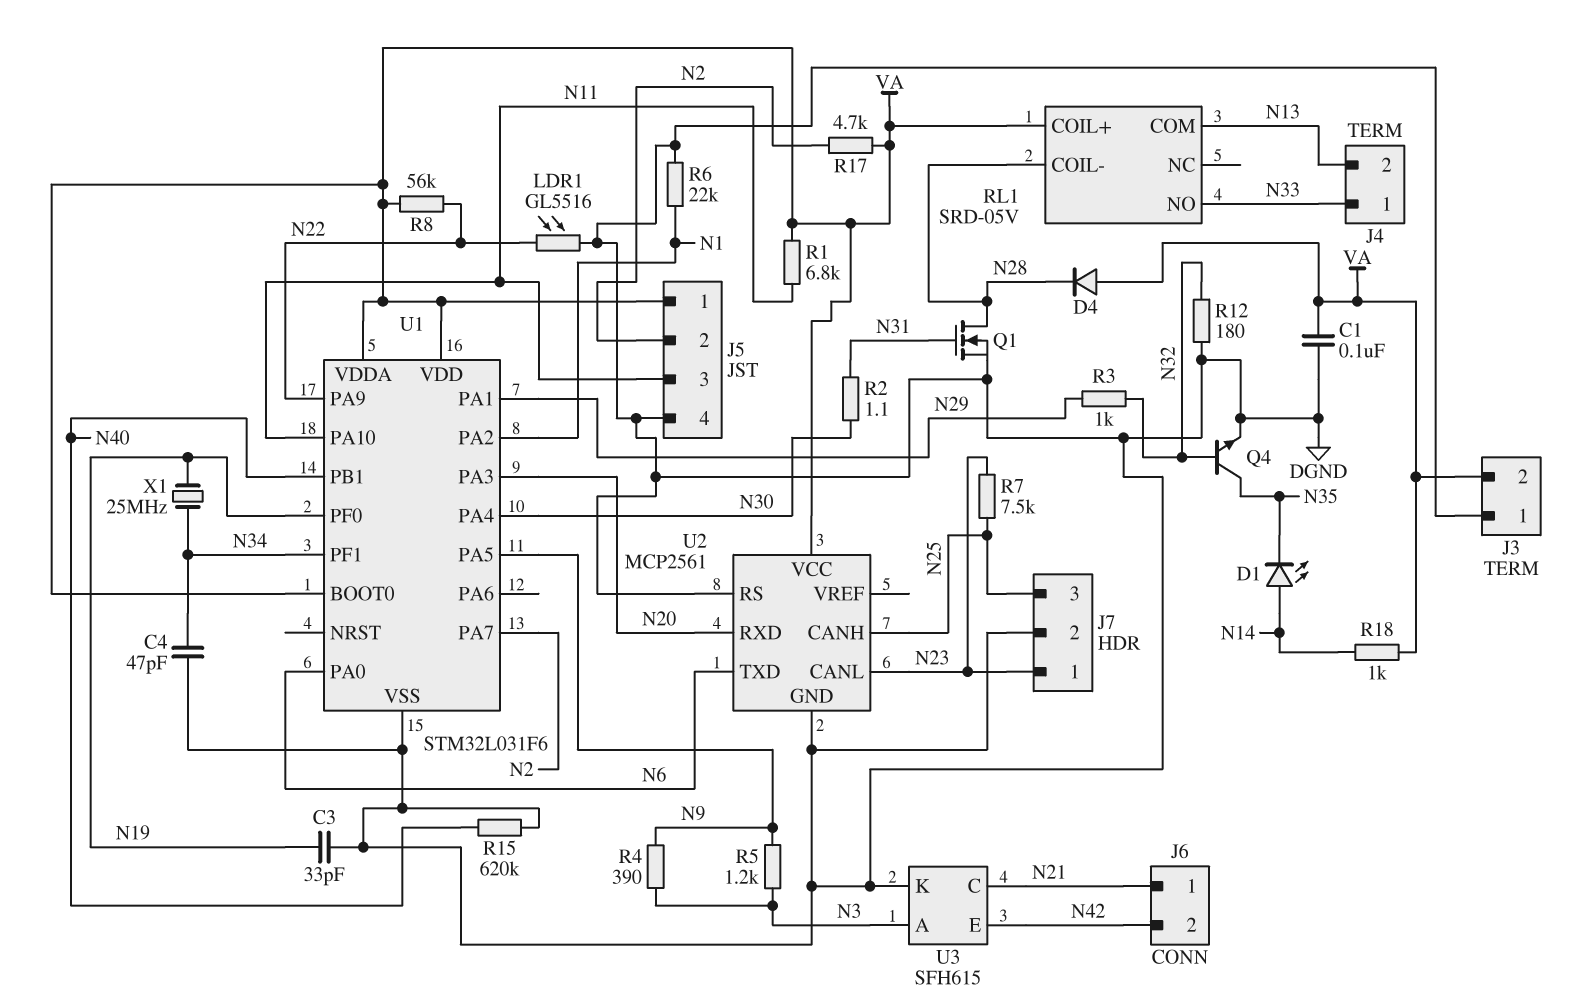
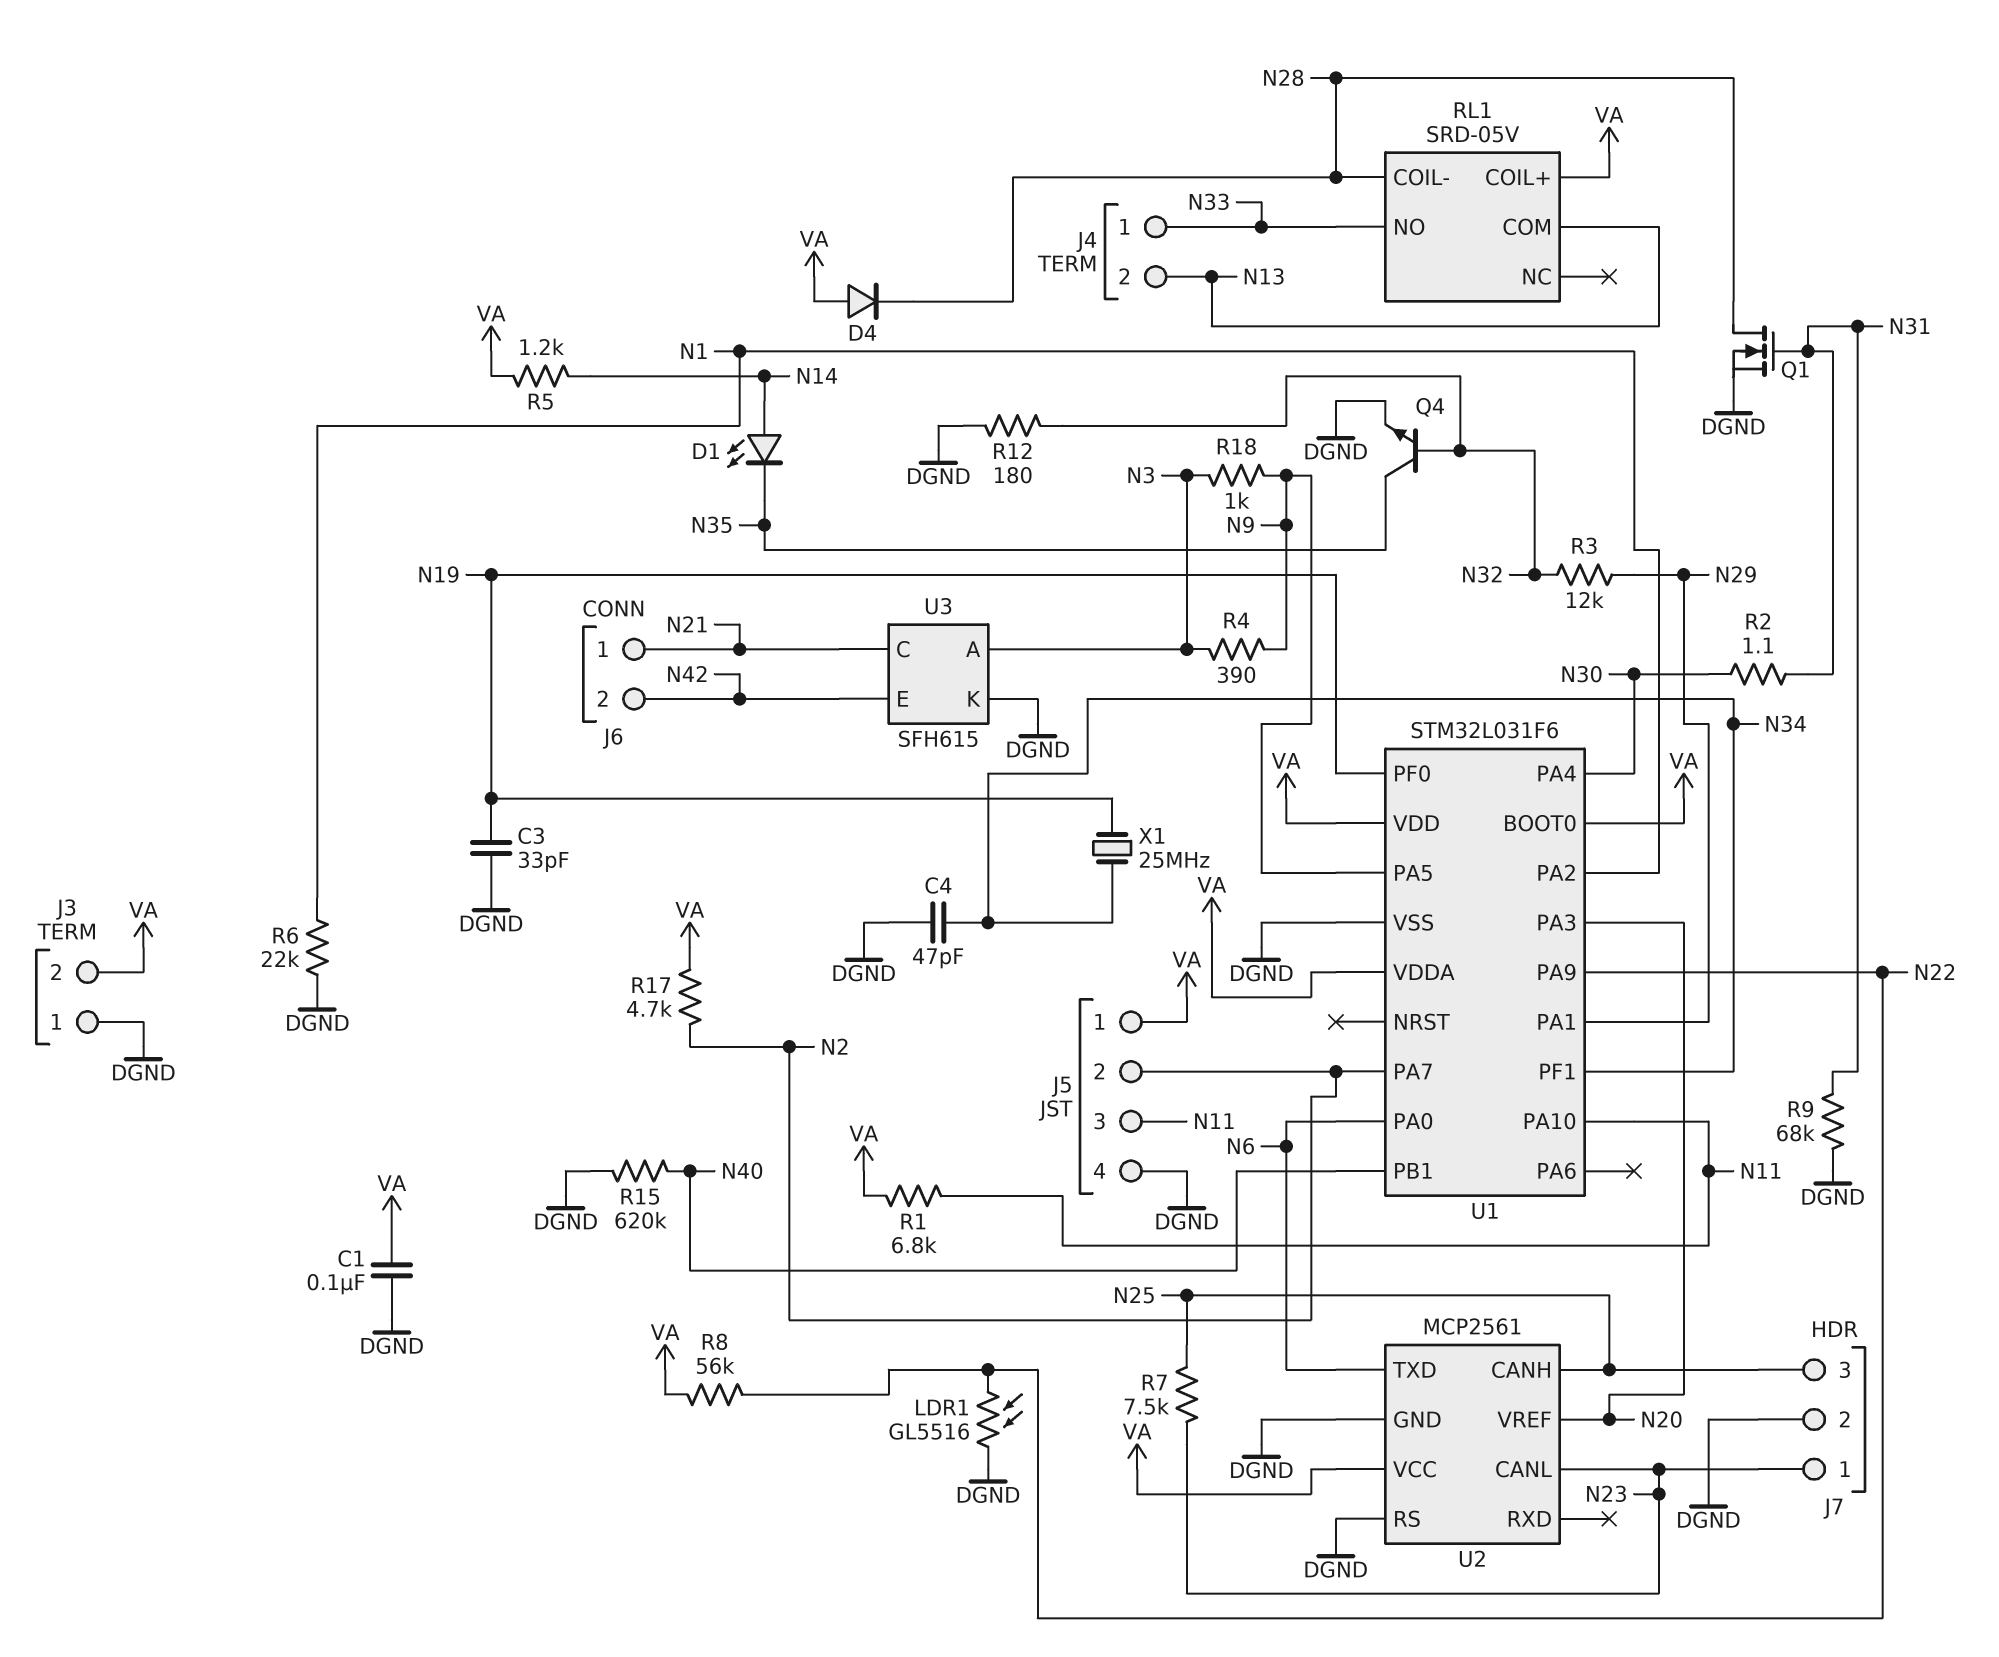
R3: 1k (N29, N32) -> 12k (N29, N32)
R5: 1.2k (N3, N9) -> 1.2k (N14, VA)
R9: none -> 68k (DGND, N31)
R18: 1k (N14, VA) -> 1k (N3, N9)
U2 pin RXD: N20 -> none
U2 pin VREF: none -> N20

